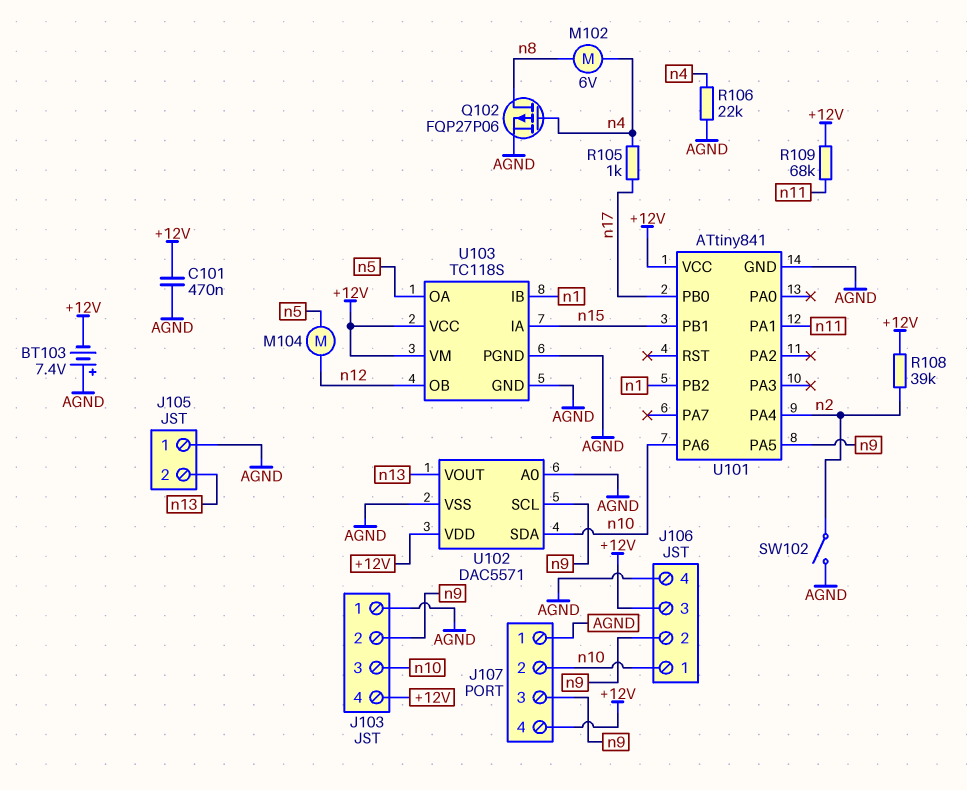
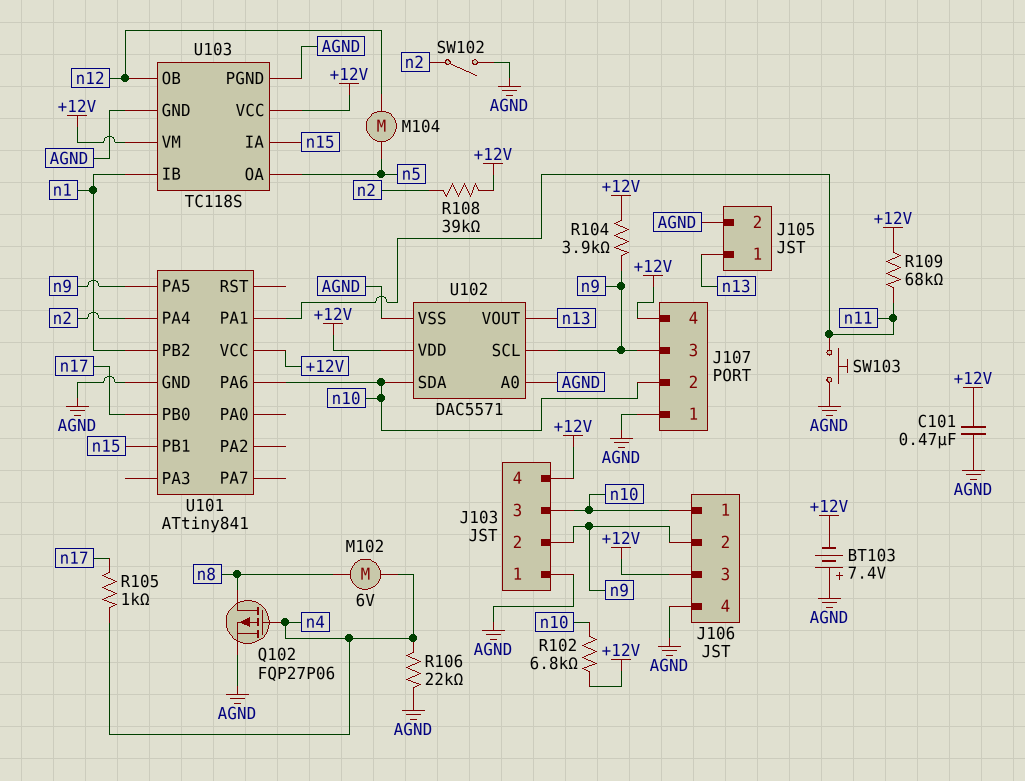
J105 pin 1: AGND -> n13
J105 pin 2: n13 -> AGND
R102: none -> 6.8k (+12V, n10)
R104: none -> 3.9k (+12V, n9)
SW103: none -> button (AGND, n11)

